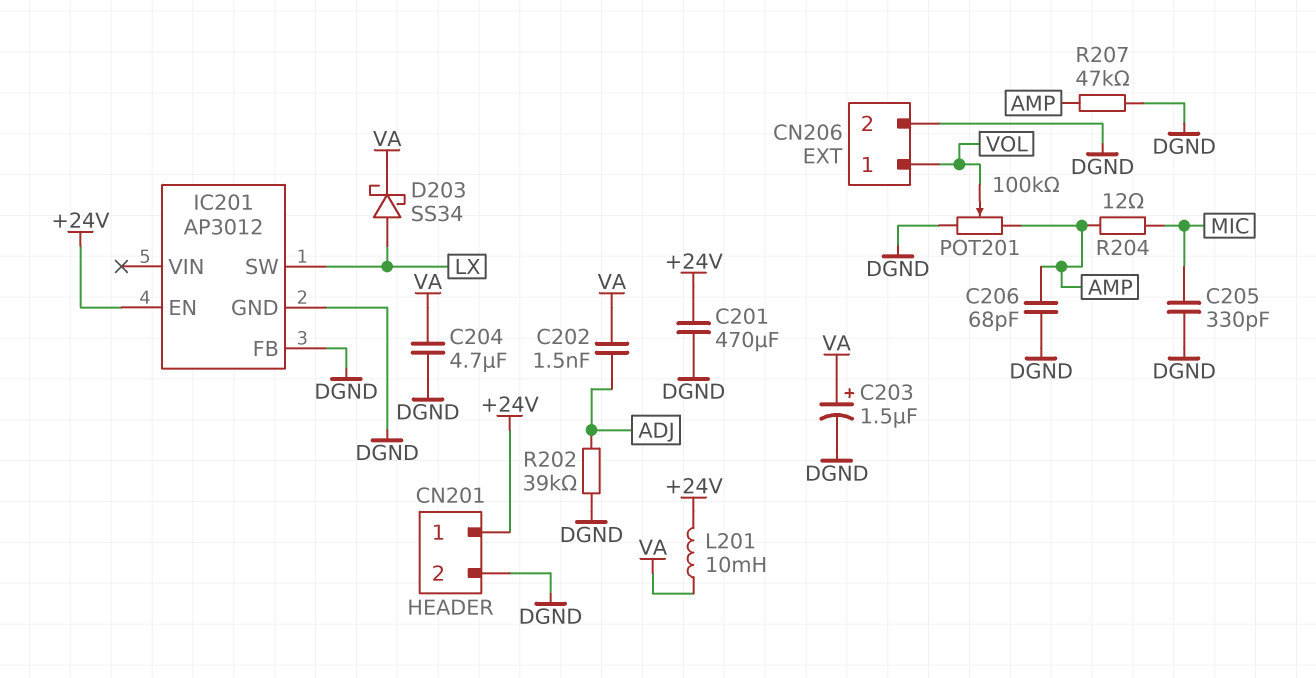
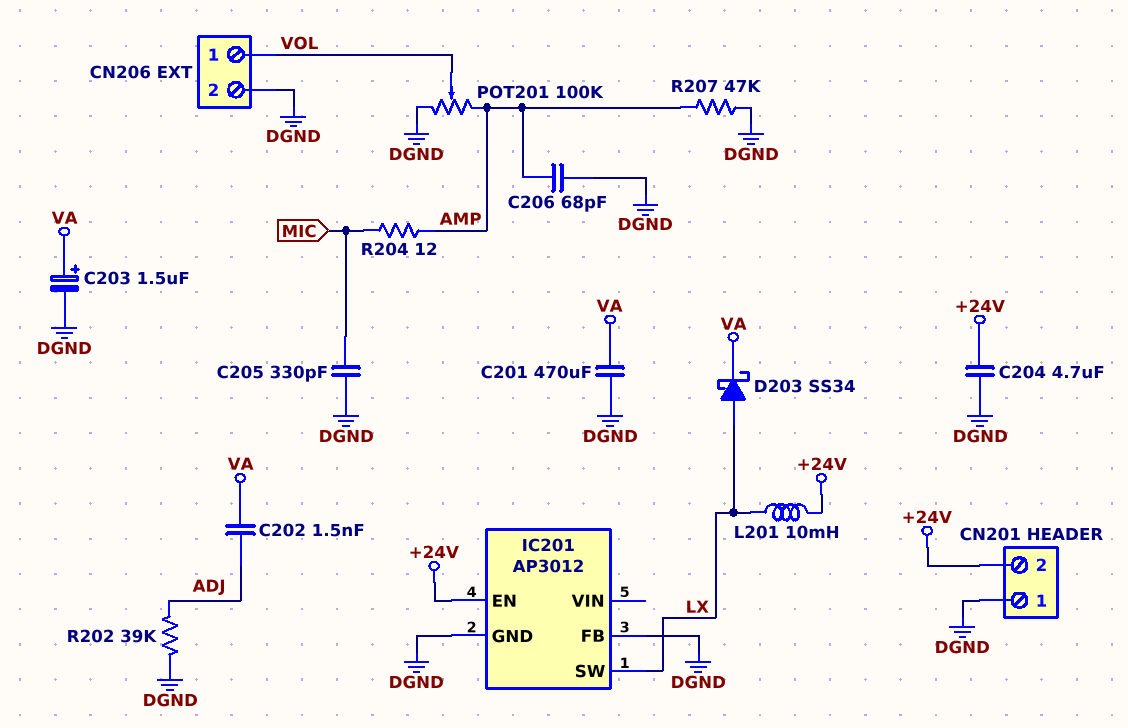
C201: 470uF (+24V, DGND) -> 470uF (DGND, VA)
C204: 4.7uF (DGND, VA) -> 4.7uF (+24V, DGND)
CN201 pin 1: +24V -> DGND
CN201 pin 2: DGND -> +24V
L201: 10mH (+24V, VA) -> 10mH (+24V, LX)

